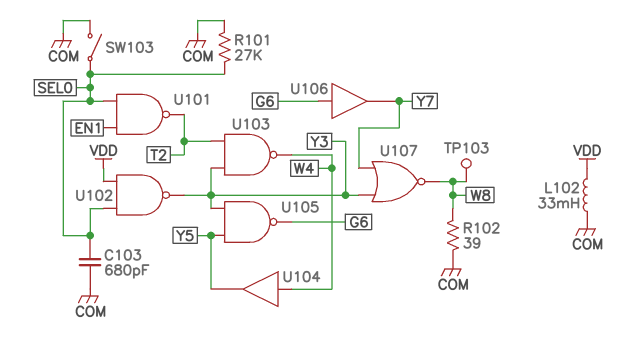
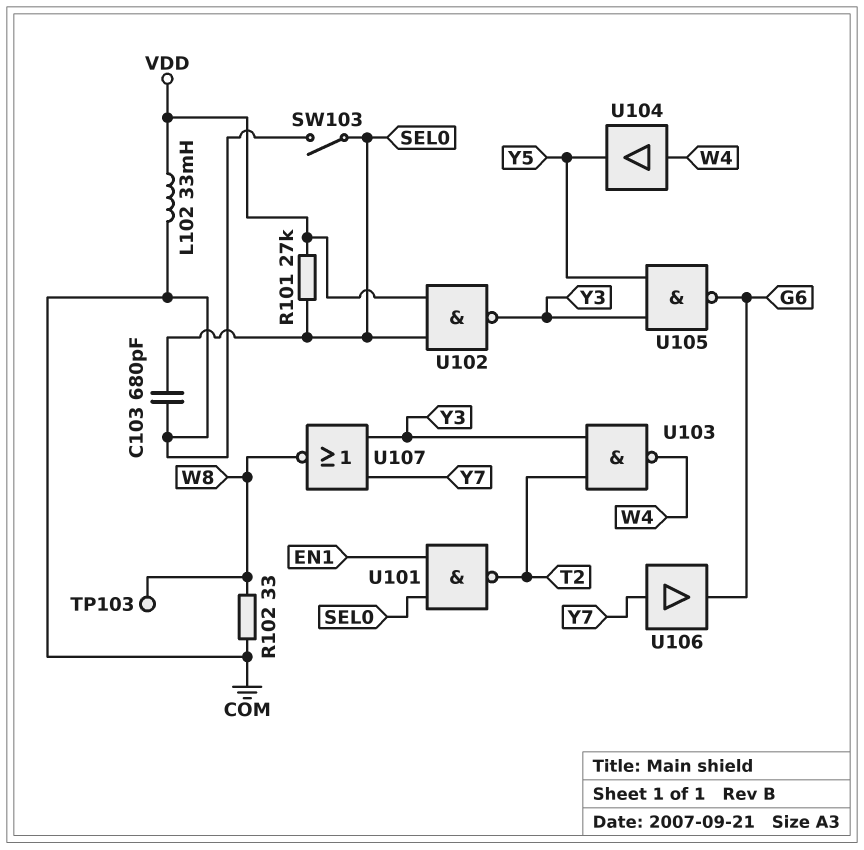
R101: 27k (COM, SEL0) -> 27k (SEL0, VDD)
R102: 39 (COM, W8) -> 33 (COM, W8)
U106: buffer (in G6, out Y7) -> buffer (in Y7, out G6)

